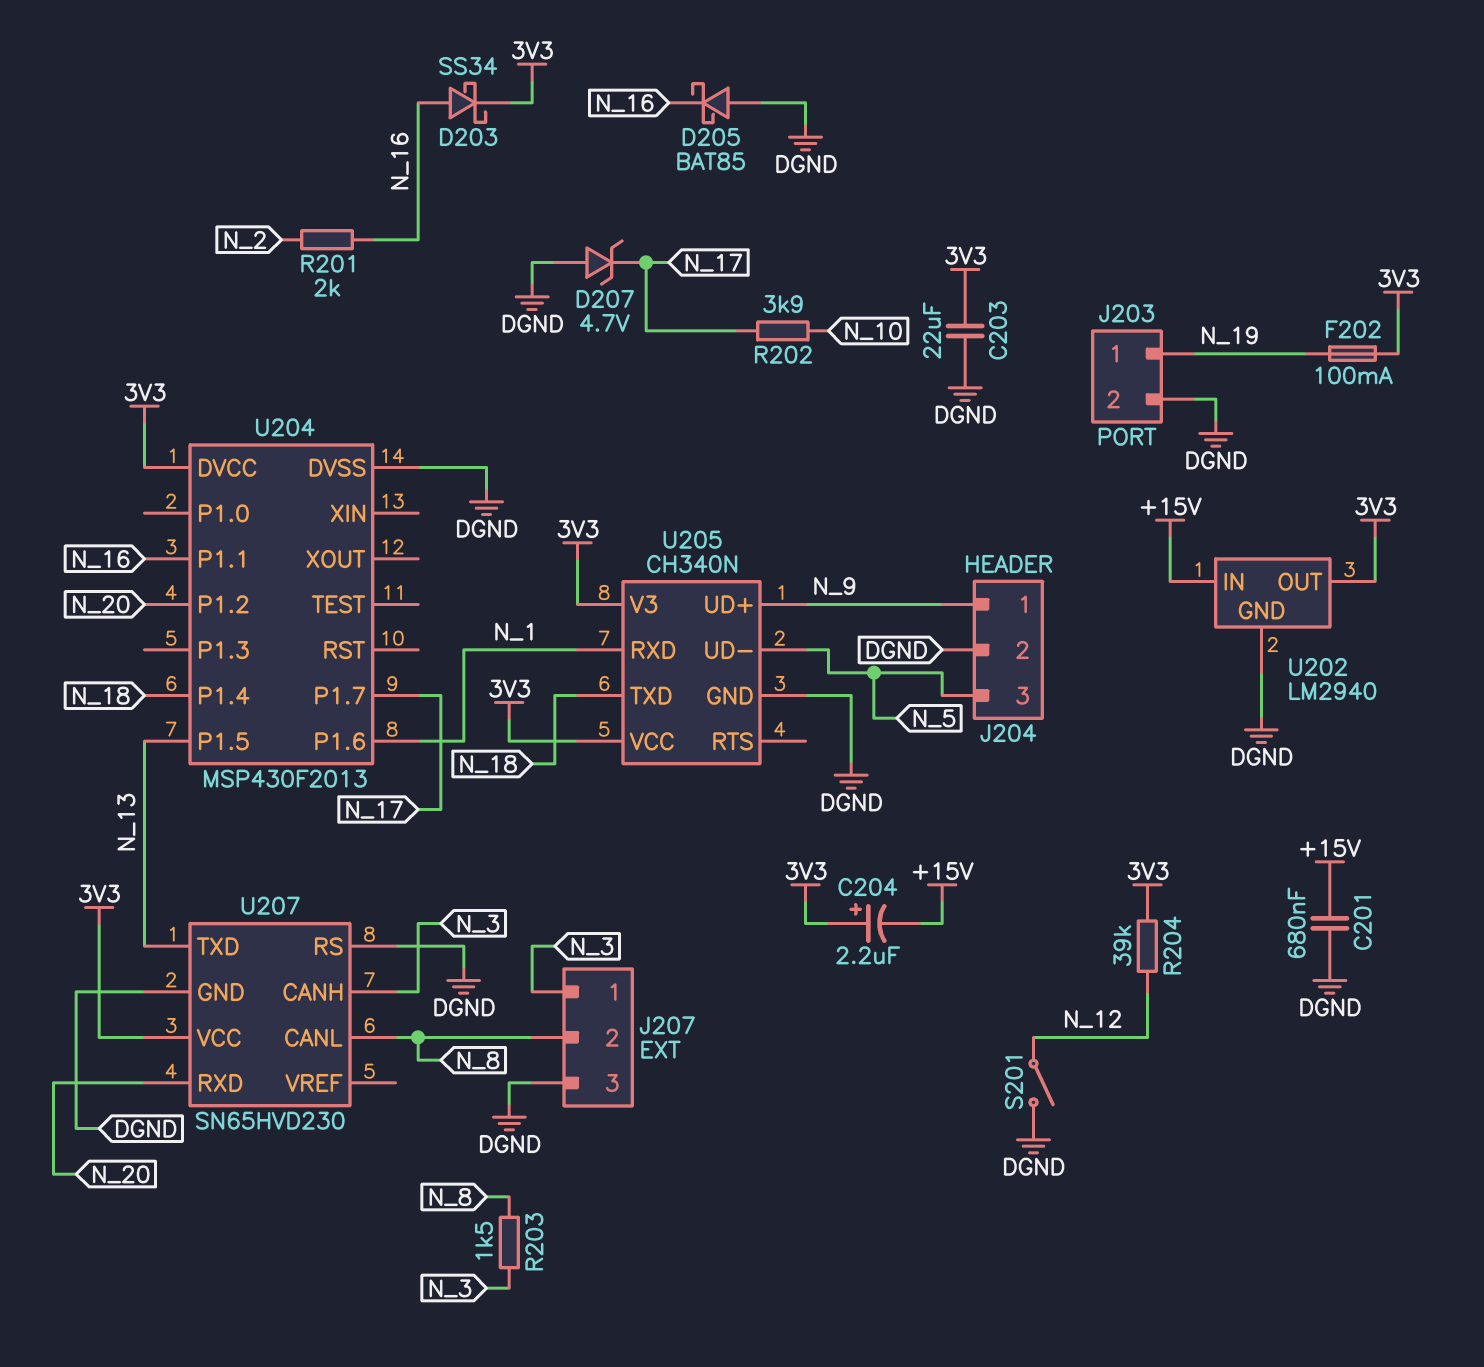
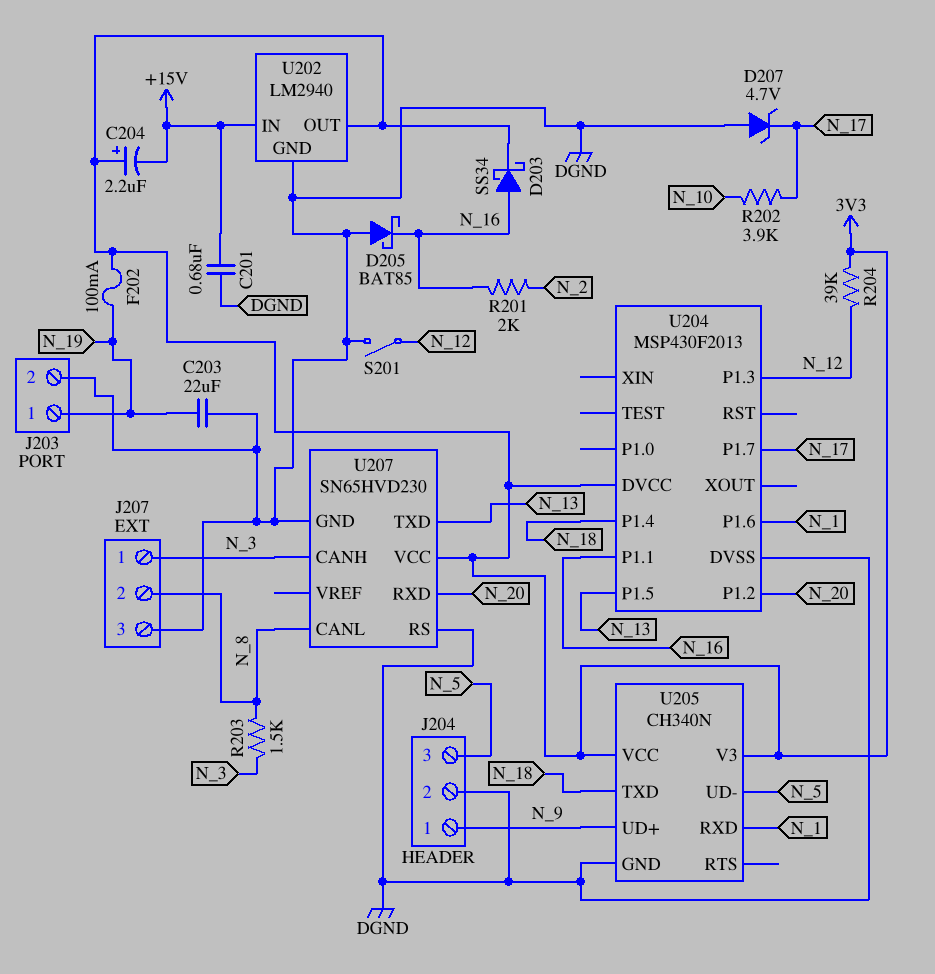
C203: 22uF (3V3, DGND) -> 22uF (DGND, N_19)
U204 pin P1.3: none -> N_12

